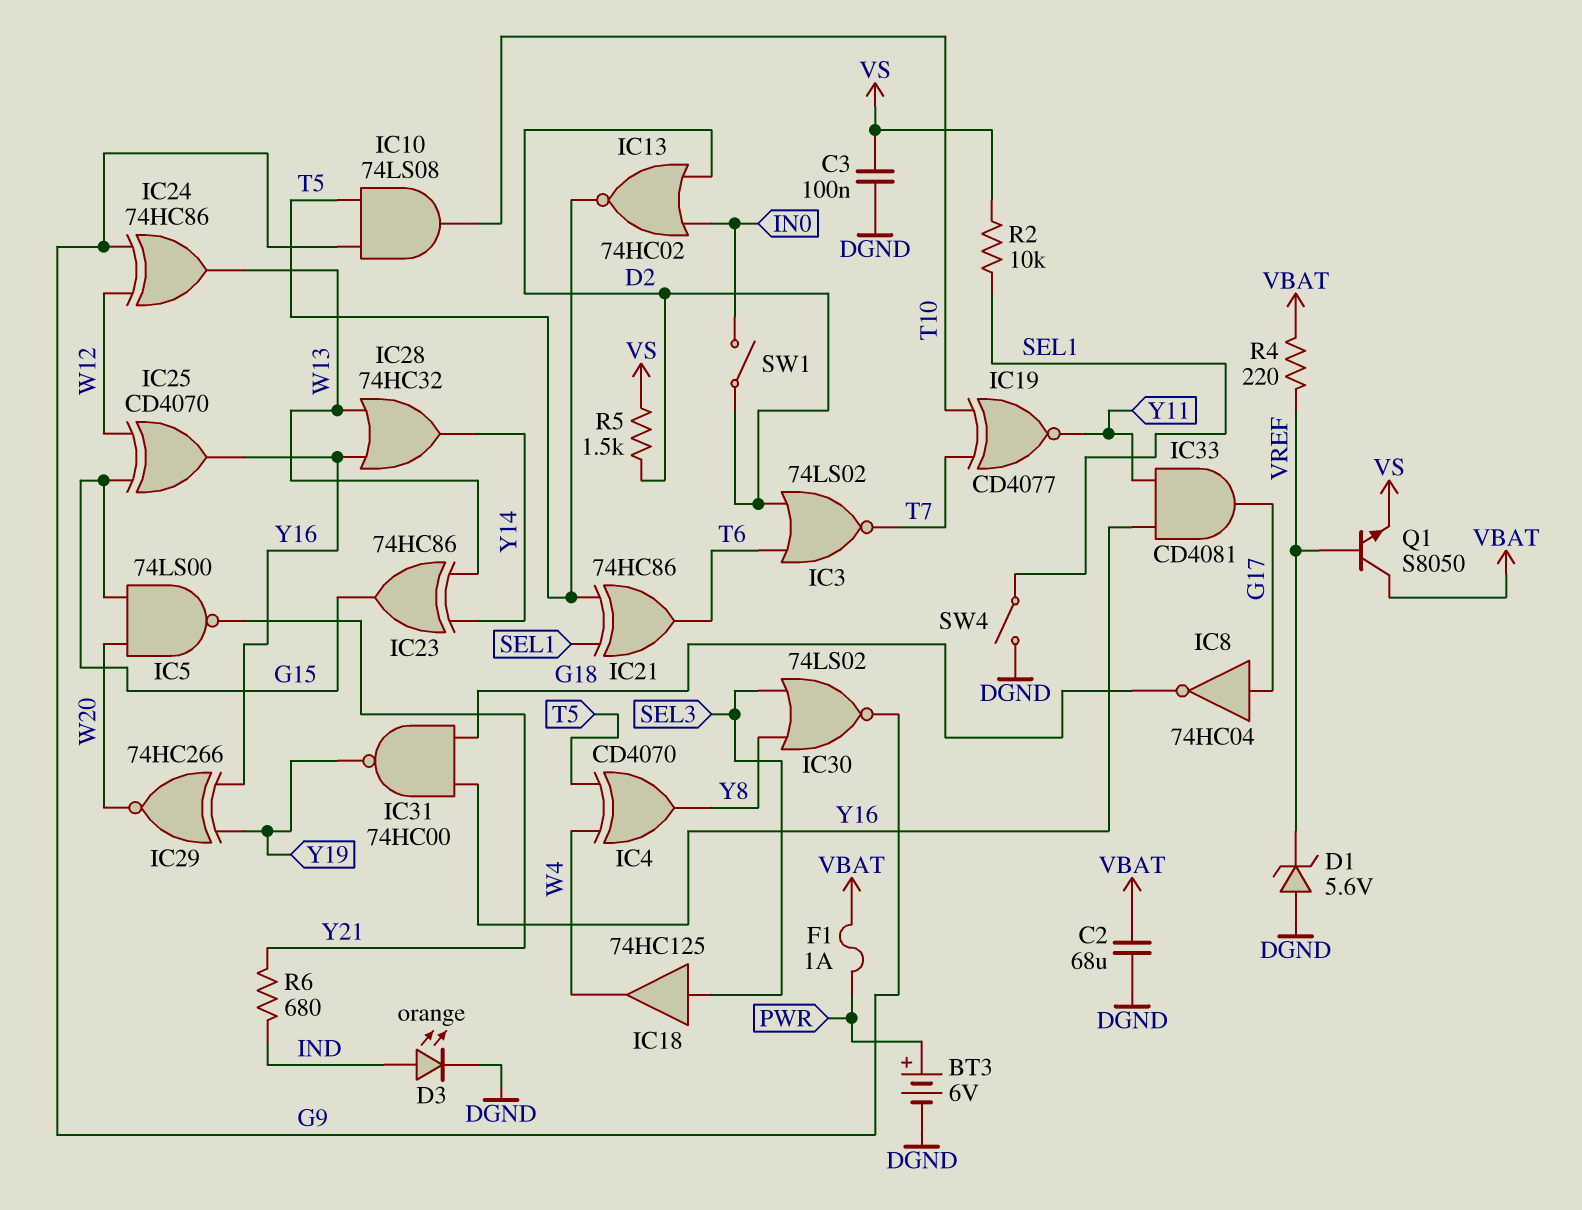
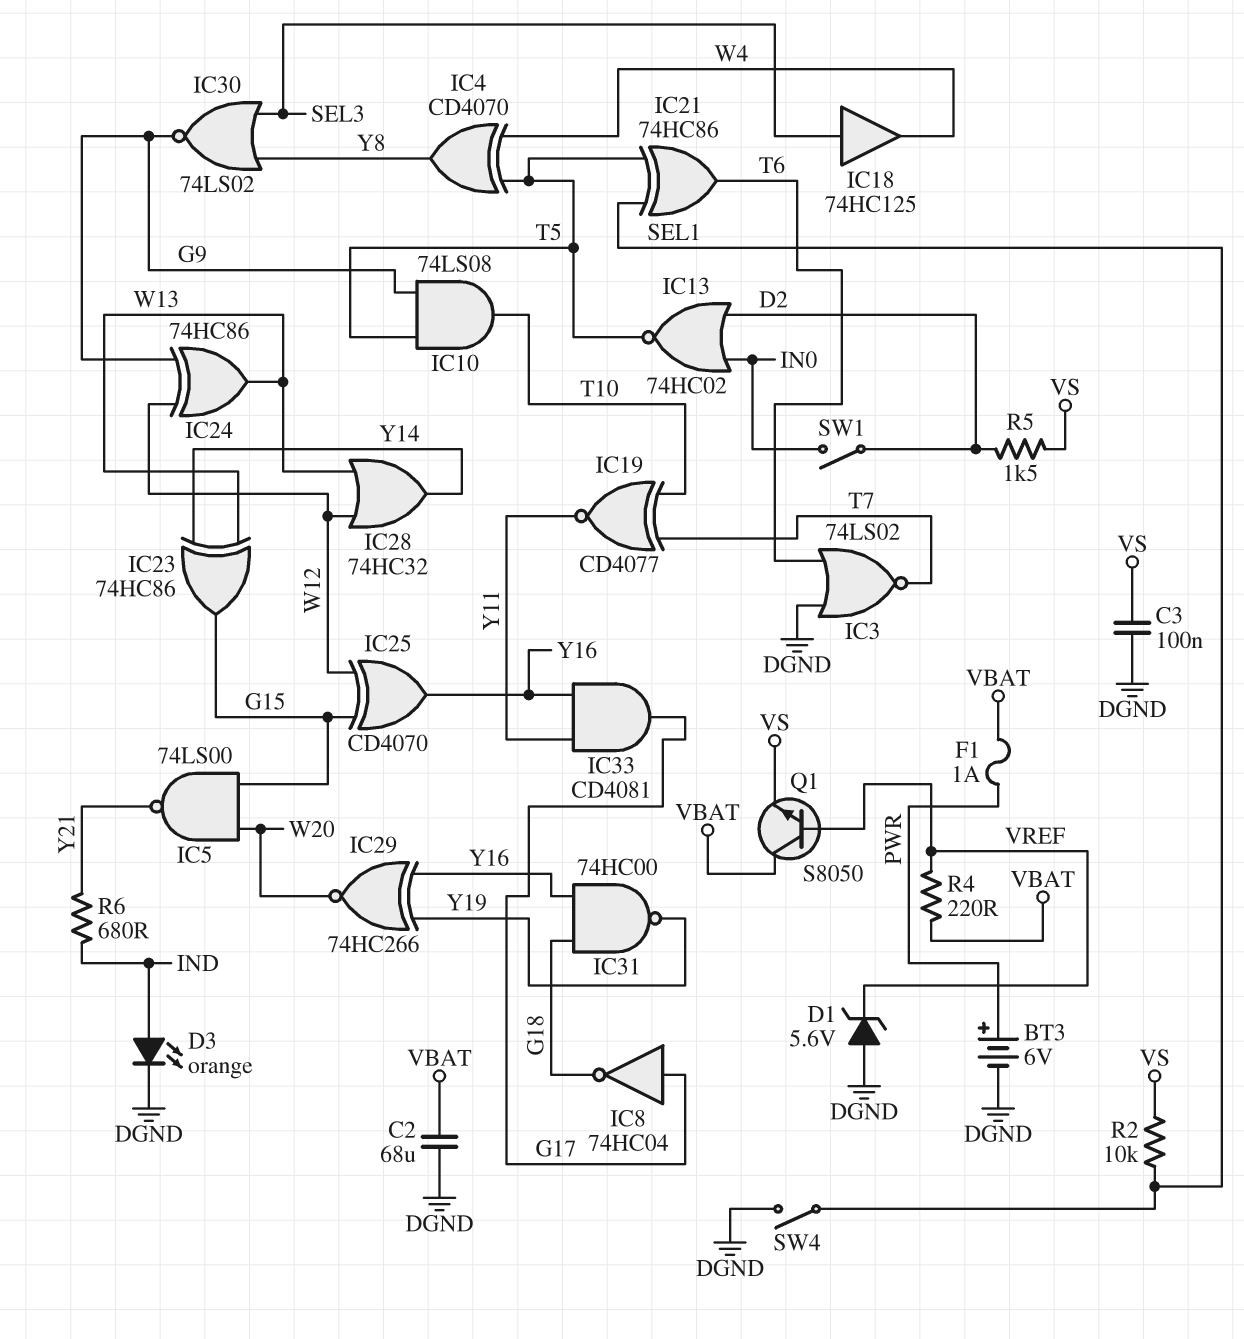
IC3: NOR 74LS02 (in D2, in T6, out T7) -> NOR 74LS02 (in DGND, in T6, out T7)
IC28: OR 74HC32 (in W13, in Y16, out Y14) -> OR 74HC32 (in W12, in W13, out Y14)

